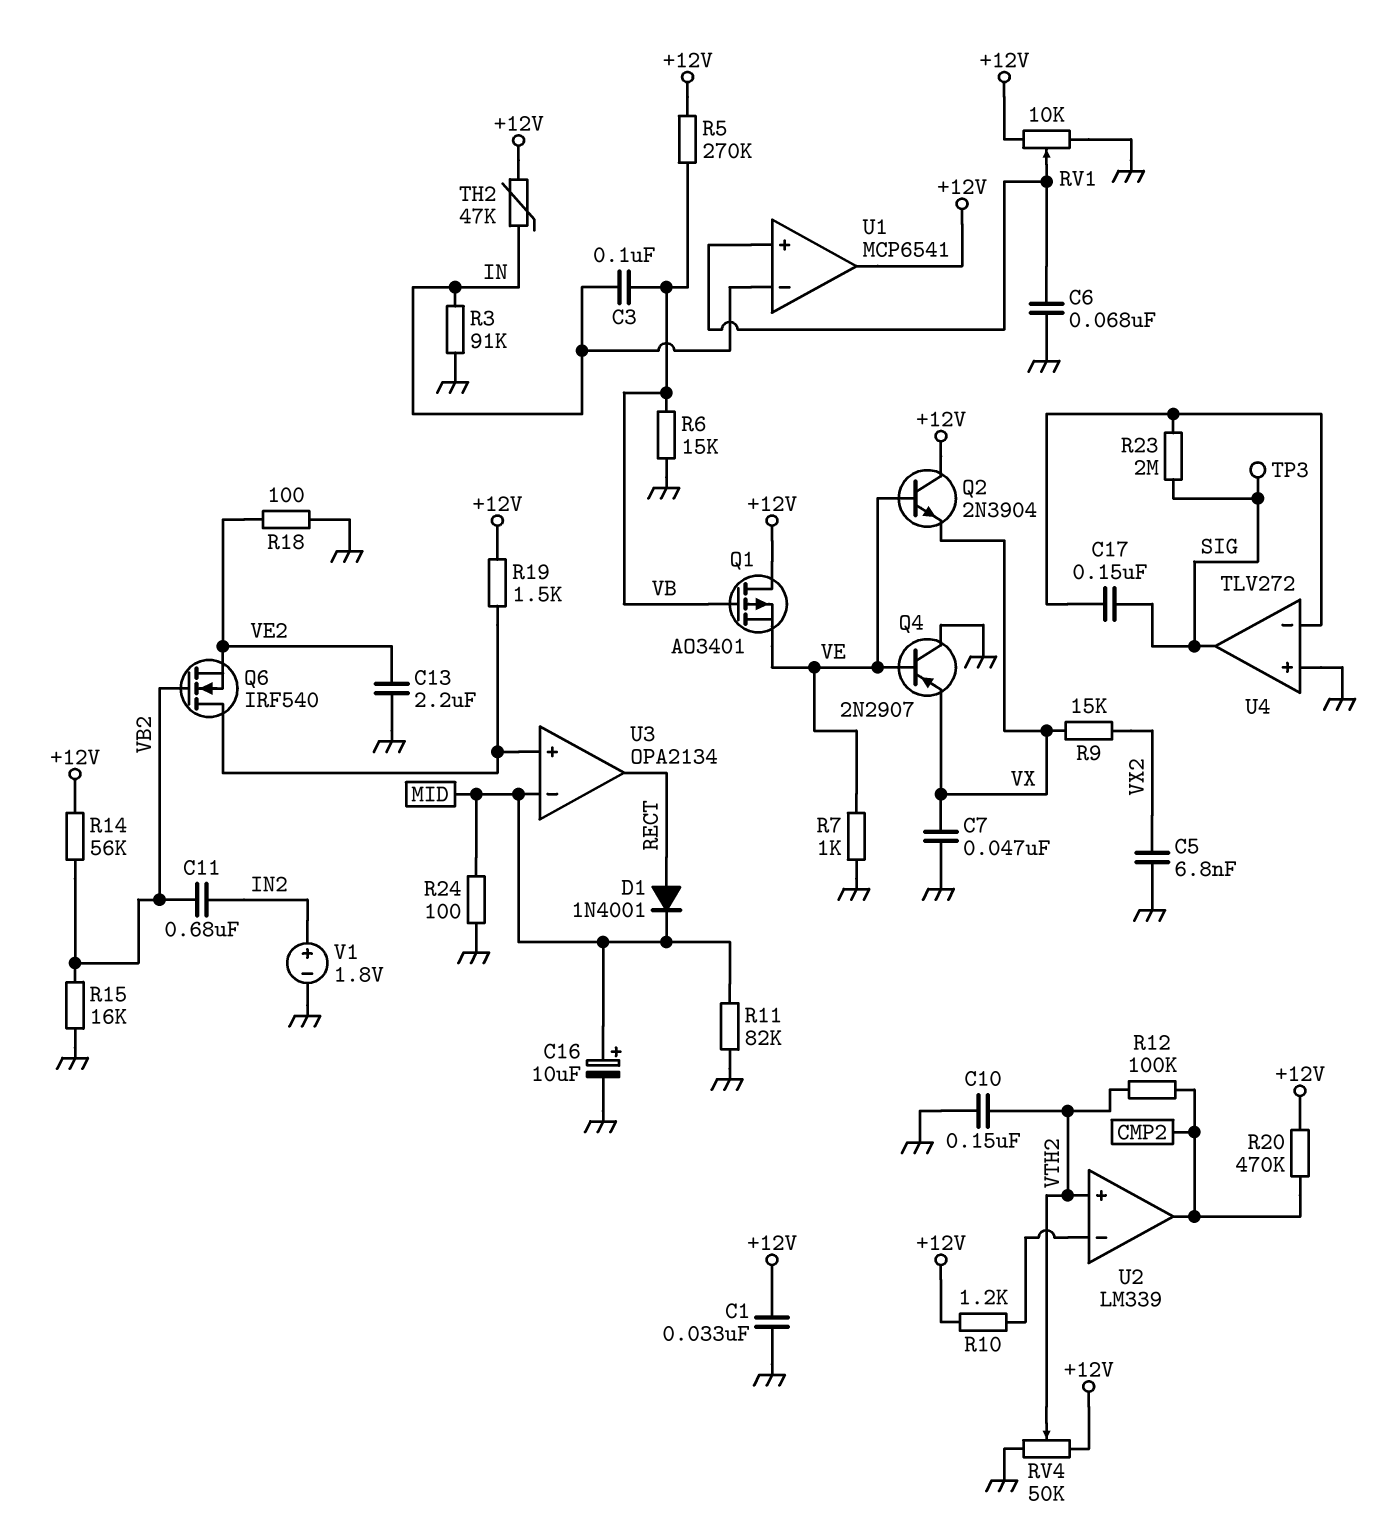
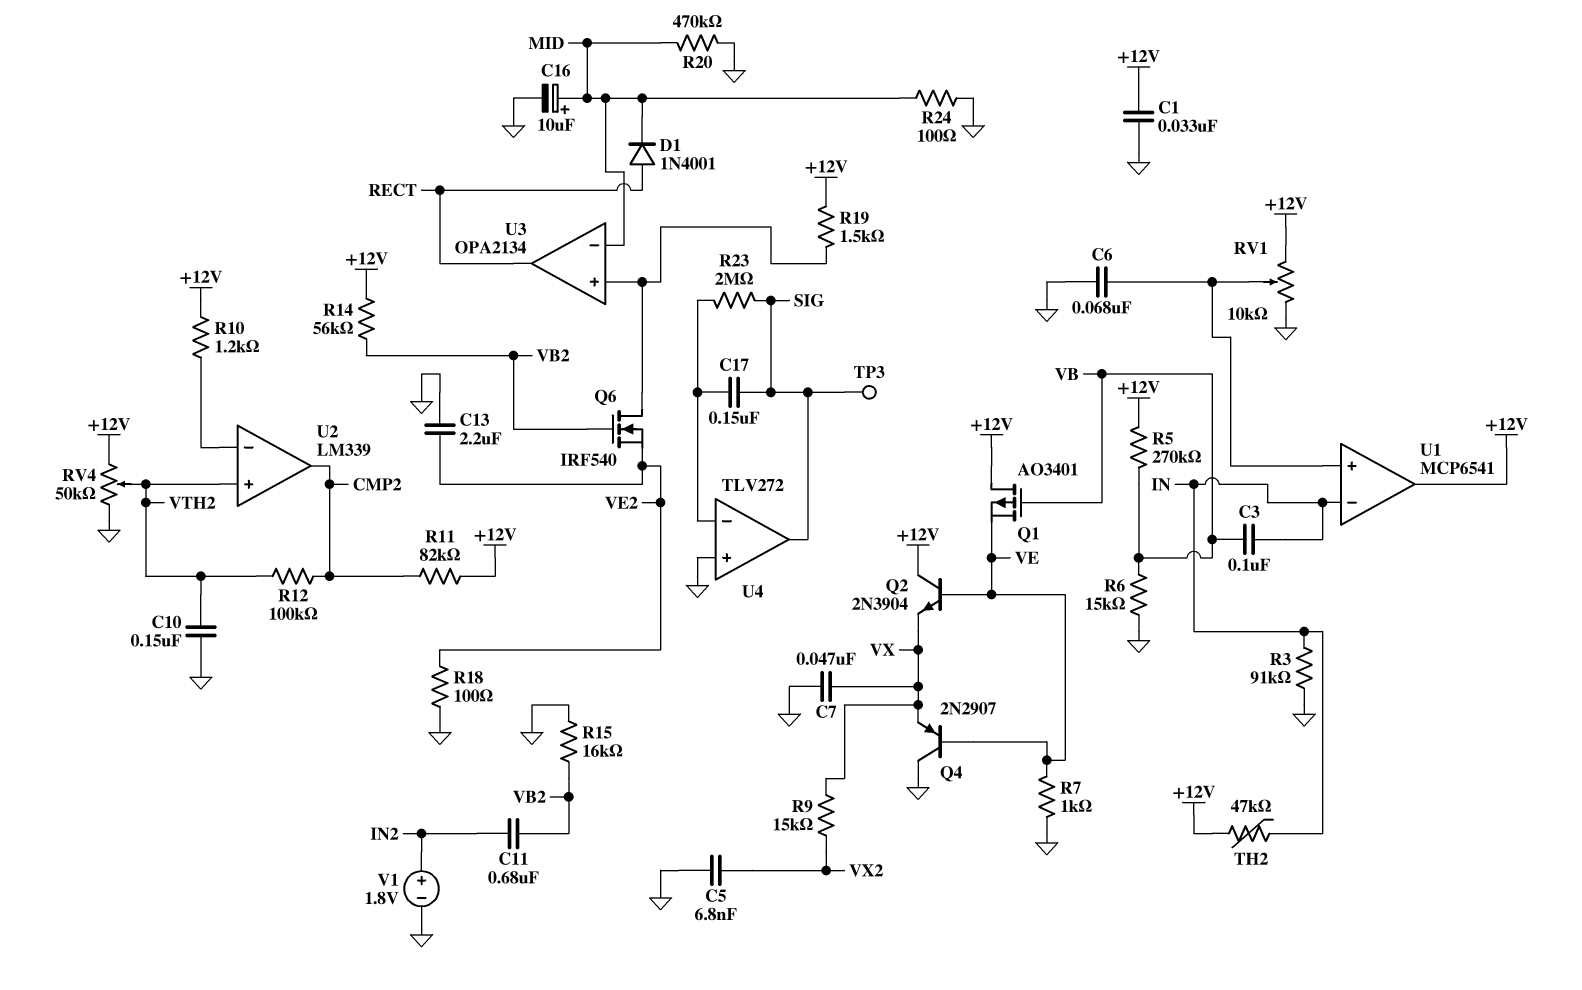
R11: 82k (GND, MID) -> 82k (+12V, CMP2)
R20: 470k (+12V, CMP2) -> 470k (GND, MID)

